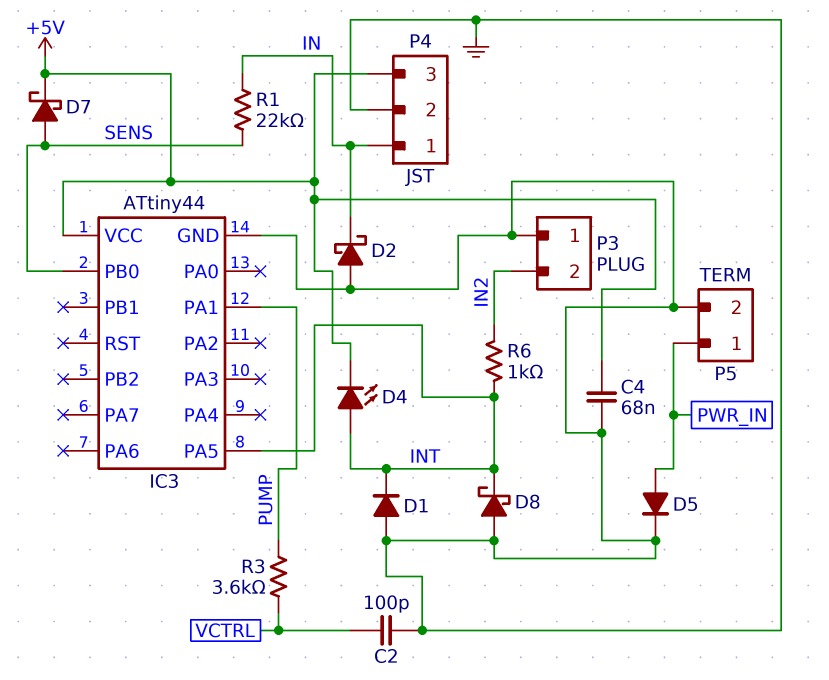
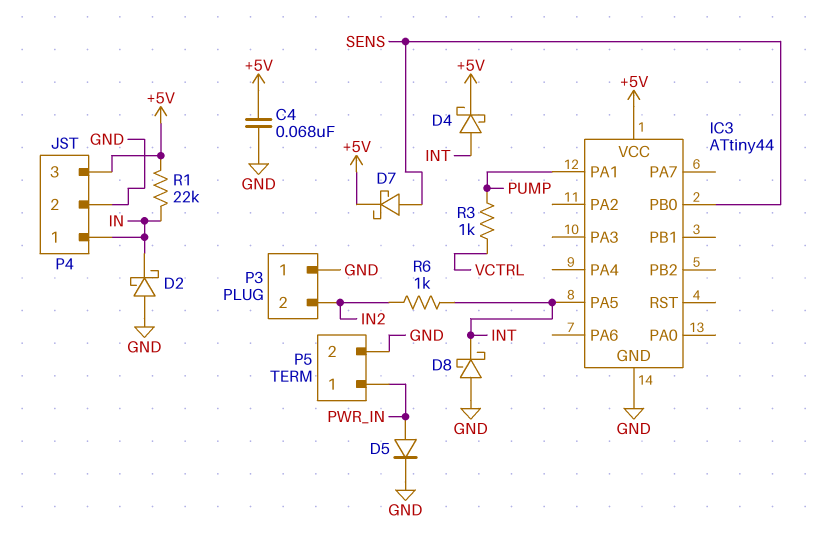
C2: 100pF (GND, VCTRL) -> none
D1: diode (A GND, K INT) -> none
D4: LED (A INT, K +5V) -> schottky (A INT, K +5V)
R1: 22k (IN, SENS) -> 22k (+5V, IN)
R3: 3.6k (PUMP, VCTRL) -> 1k (PUMP, VCTRL)

